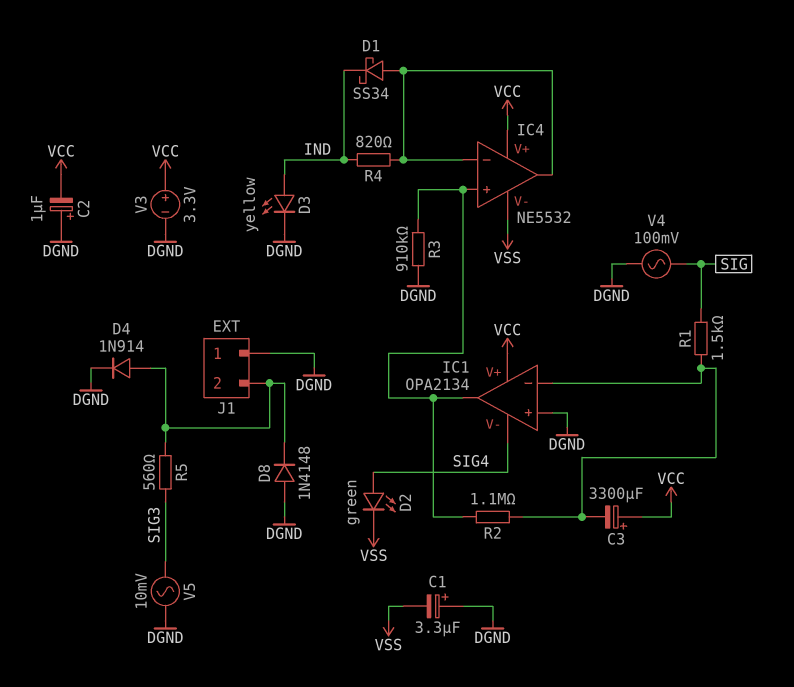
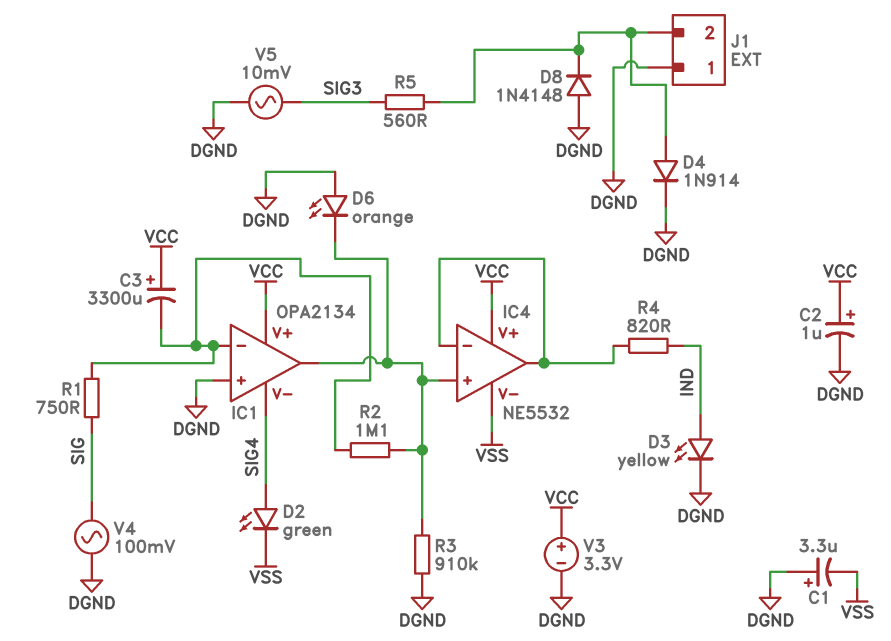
C2: 1uF (plus DGND, minus VCC) -> 1uF (plus VCC, minus DGND)
D1: schottky SS34 (A IC4/in-, K IND) -> none
D6: none -> LED orange (A DGND, K IC1/out)
R1: 1.5k (IC1/in-, SIG) -> 750 (IC1/in-, SIG)

